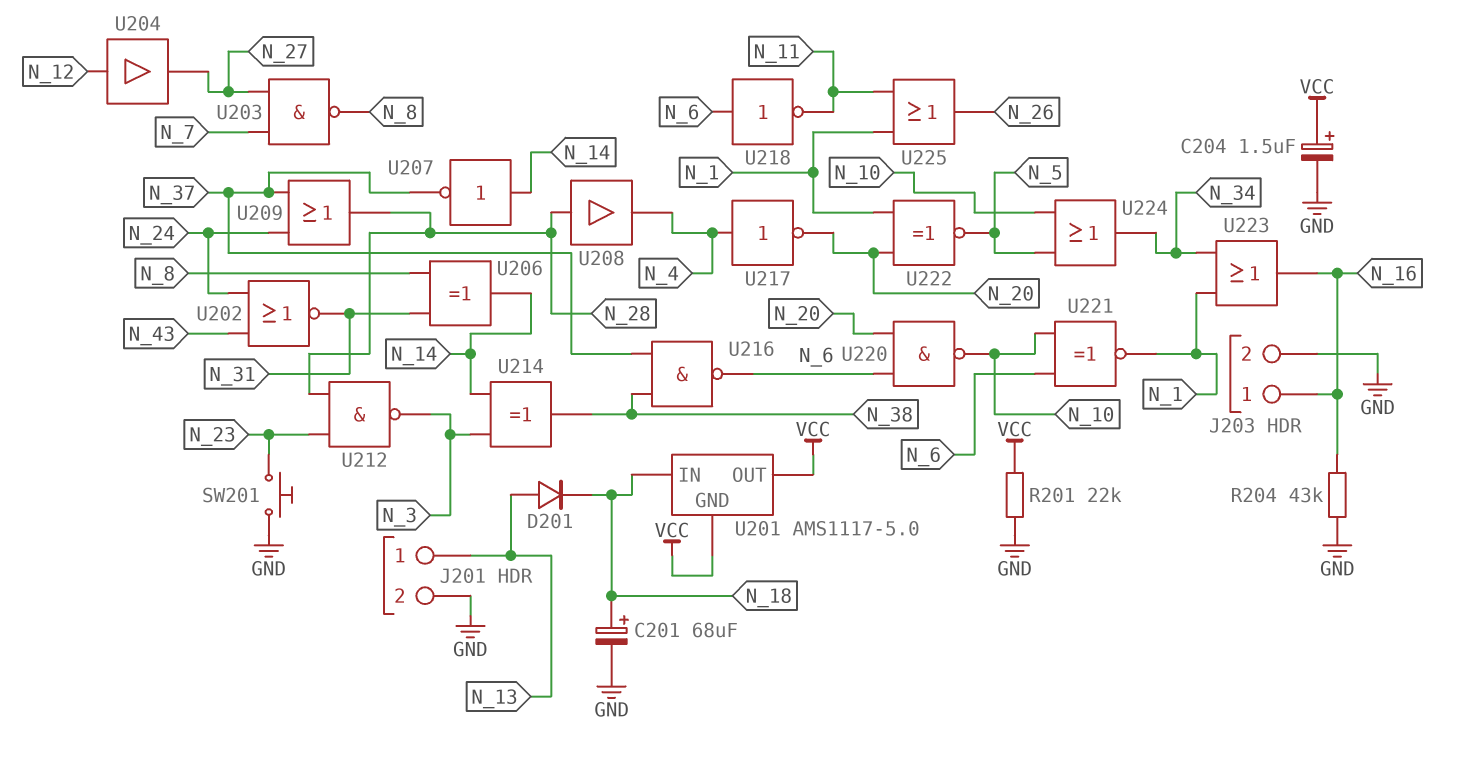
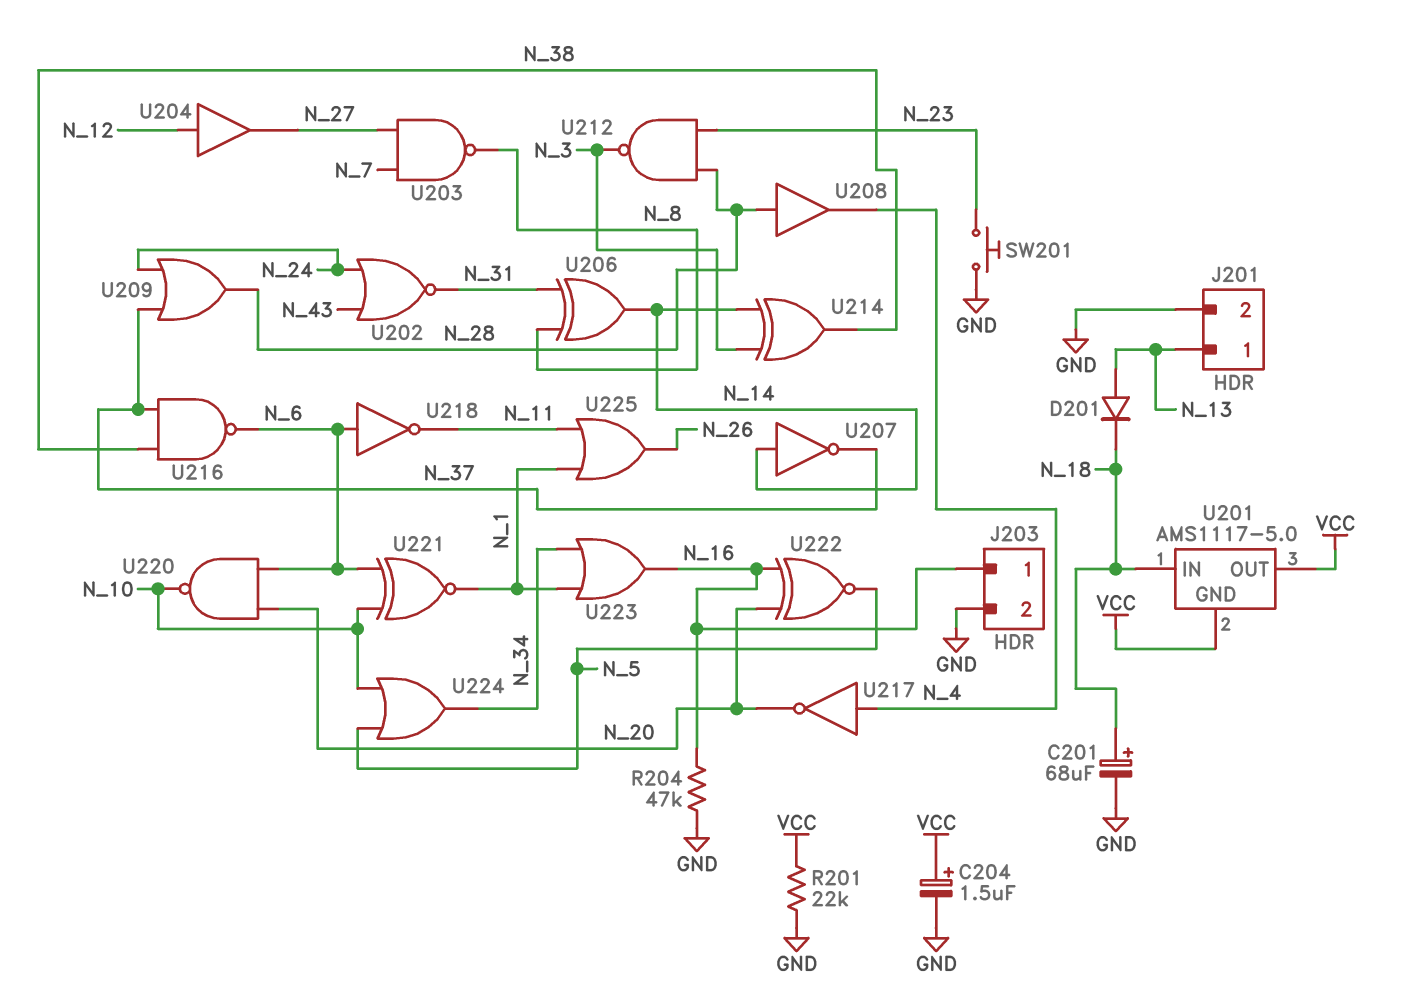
R204: 43k (GND, N_16) -> 47k (GND, N_16)
U222: XNOR (in N_1, in N_20, out N_5) -> XNOR (in N_16, in N_20, out N_5)

